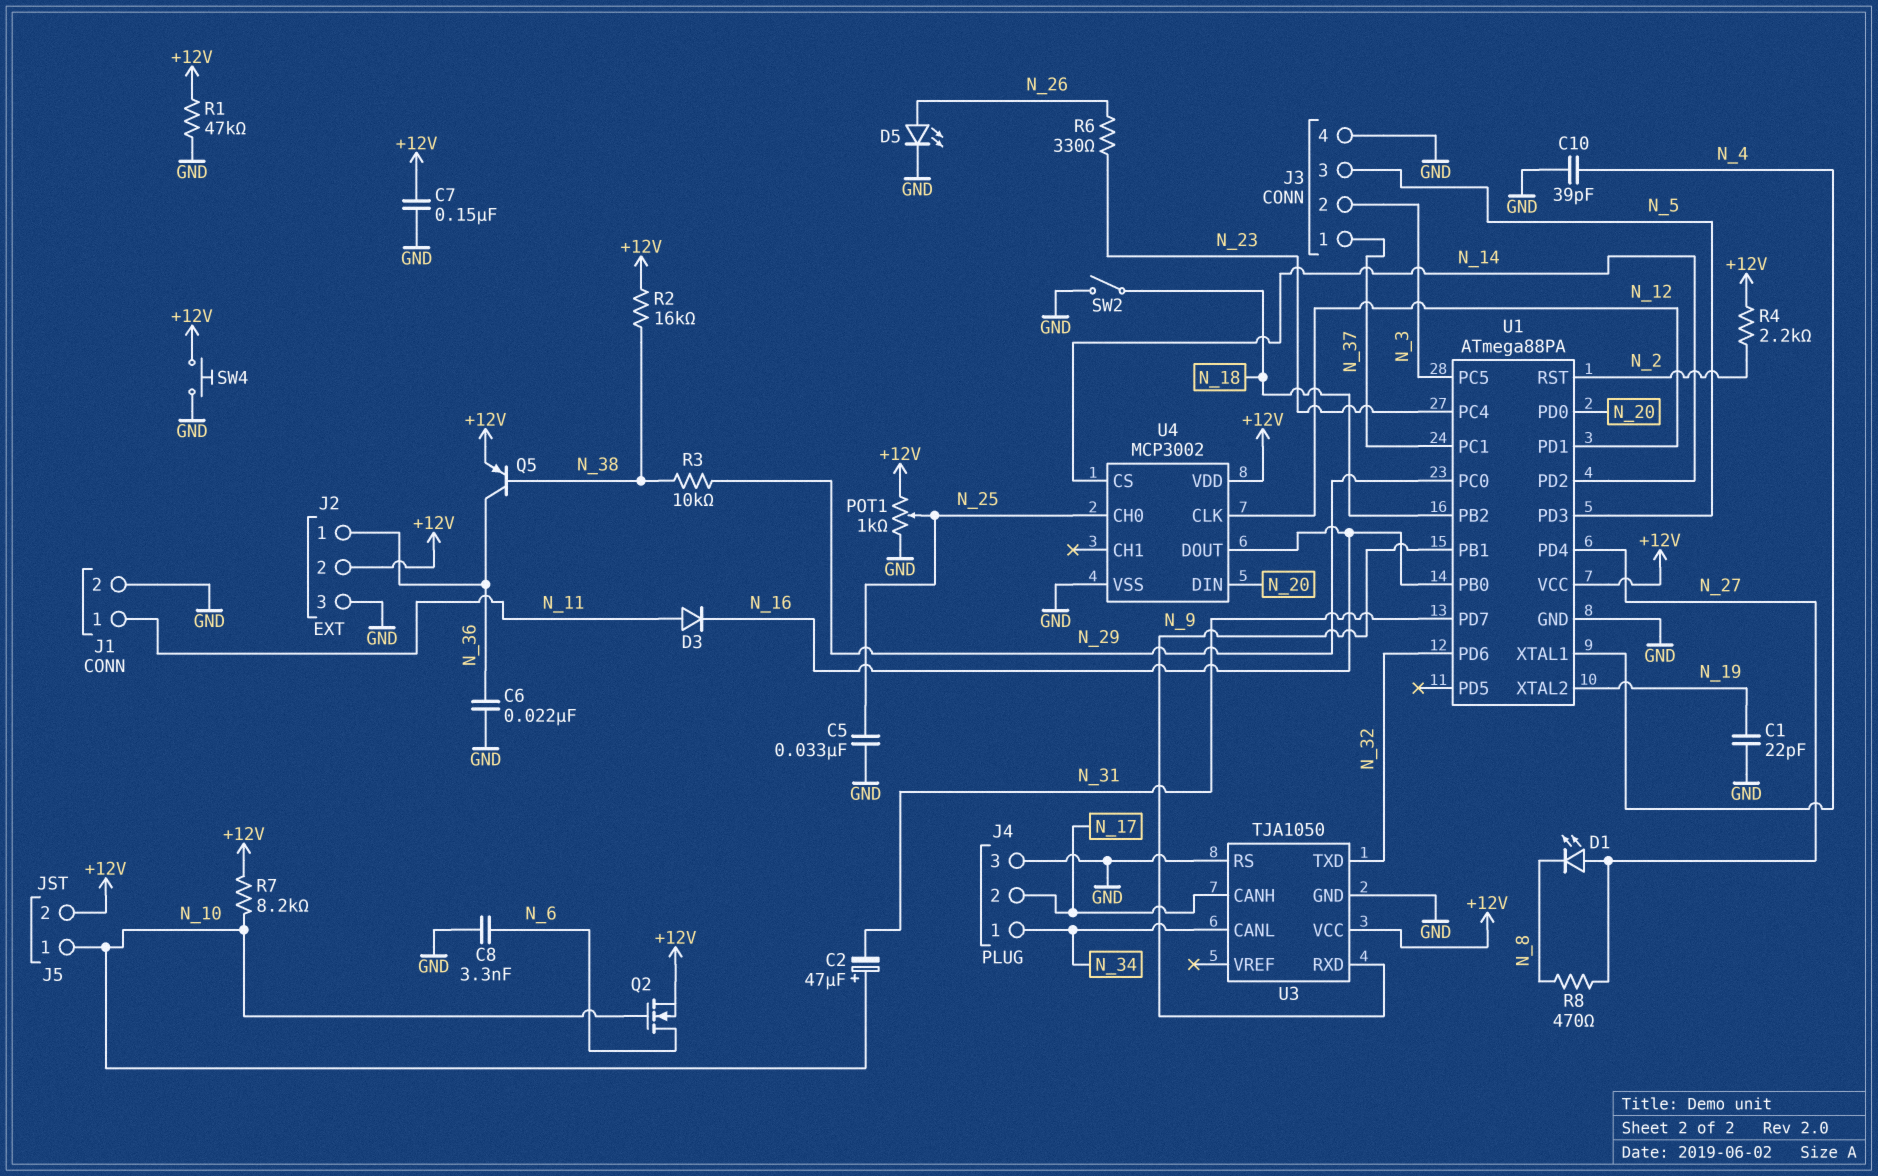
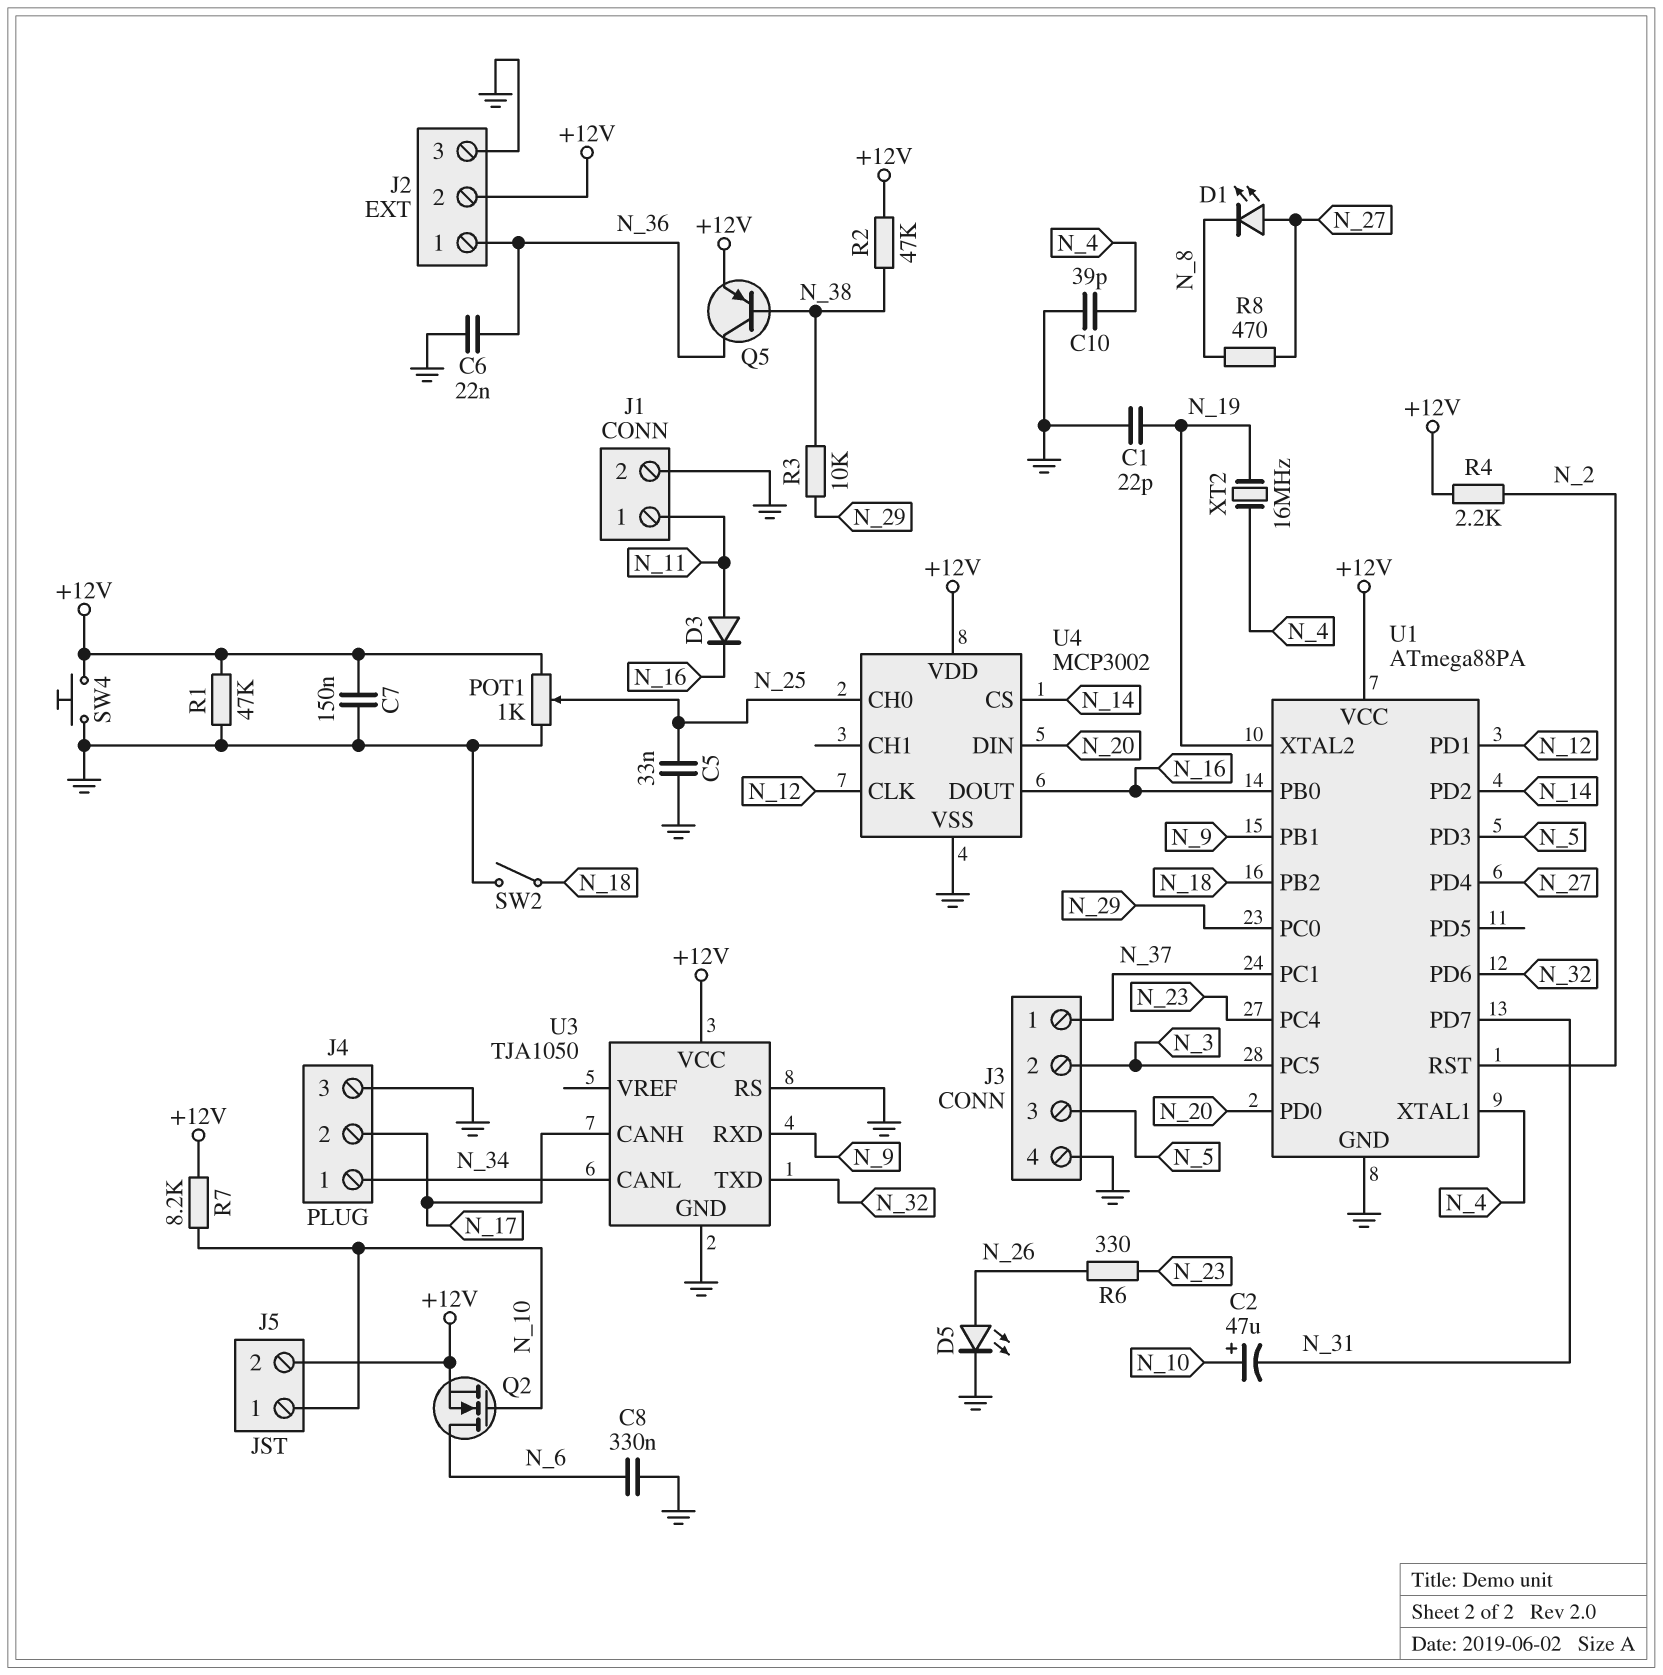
C8: 3.3nF (GND, N_6) -> 330nF (GND, N_6)
R2: 16k (+12V, N_38) -> 47k (+12V, N_38)
XT2: none -> 16MHz (N_4, N_19)

